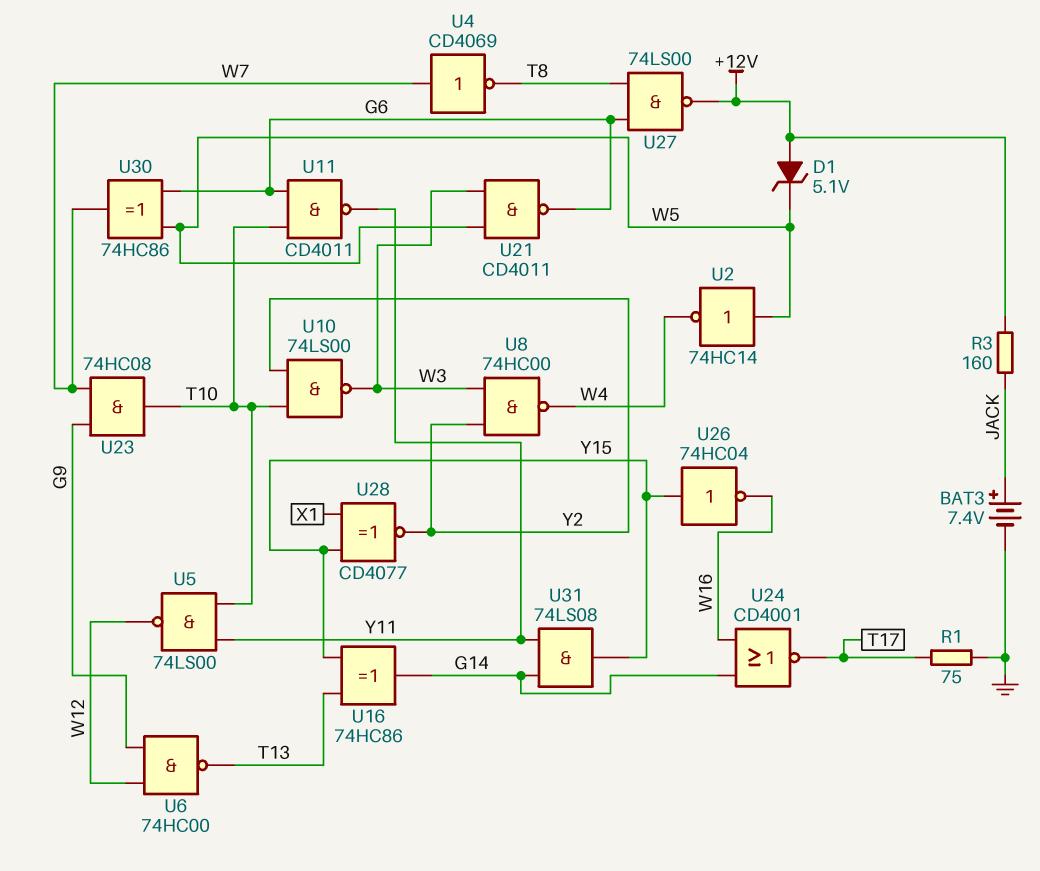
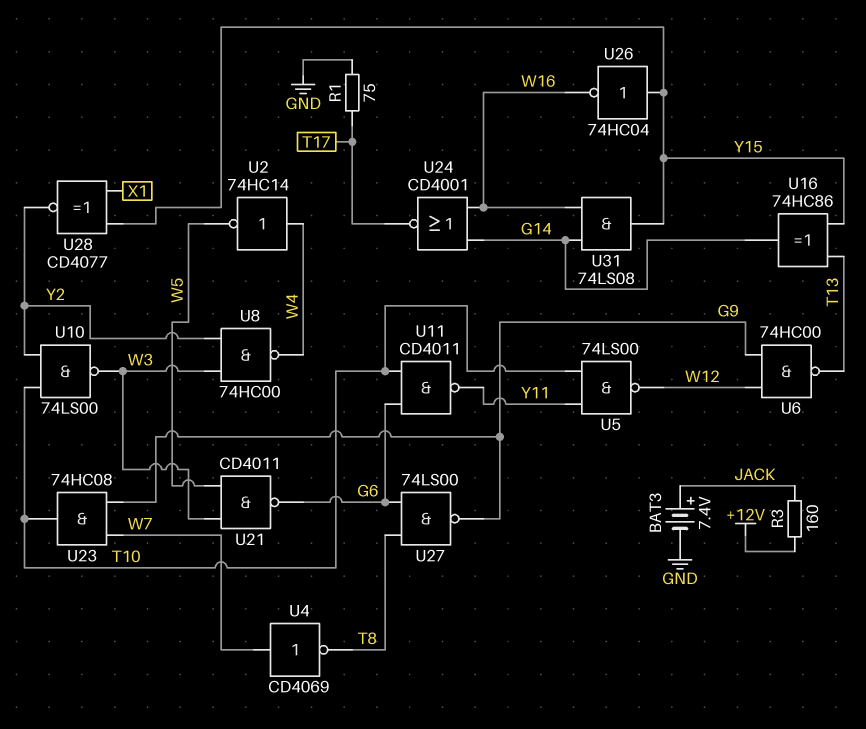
D1: zener 5.1V (A +12V, K W5) -> none
U2: NOT 74HC14 (in W5, out W4) -> NOT 74HC14 (in W4, out W5)
U27: NAND 74LS00 (in G6, in T8, out +12V) -> NAND 74LS00 (in G6, in T8, out G9)
U30: XOR 74HC86 (in G6, in W5, out W7) -> none
U31: AND 74LS08 (in G14, in Y11, out Y15) -> AND 74LS08 (in G14, in W16, out Y15)

